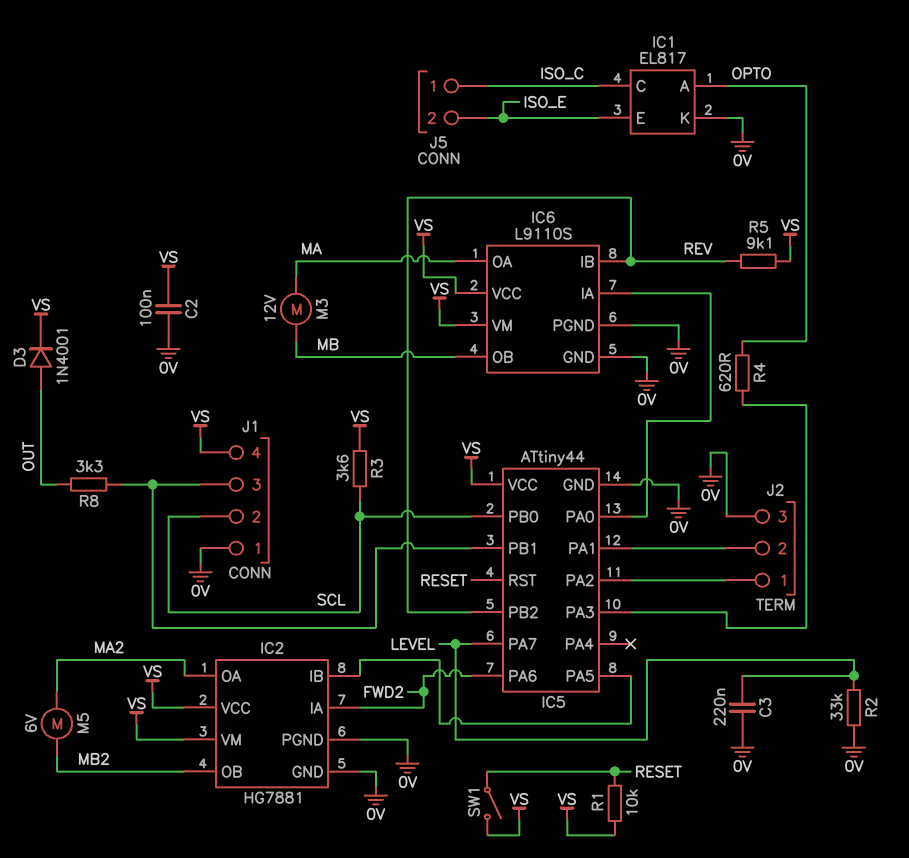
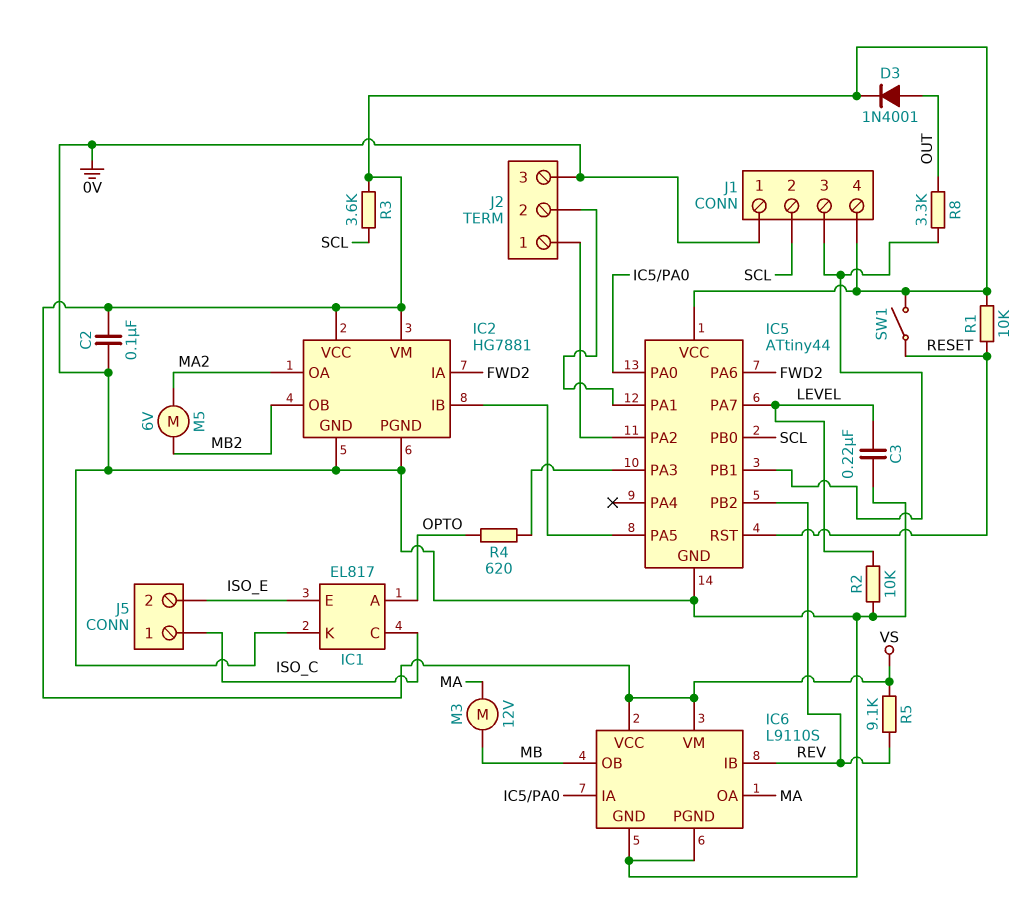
R2: 33k (0V, LEVEL) -> 10k (0V, LEVEL)

